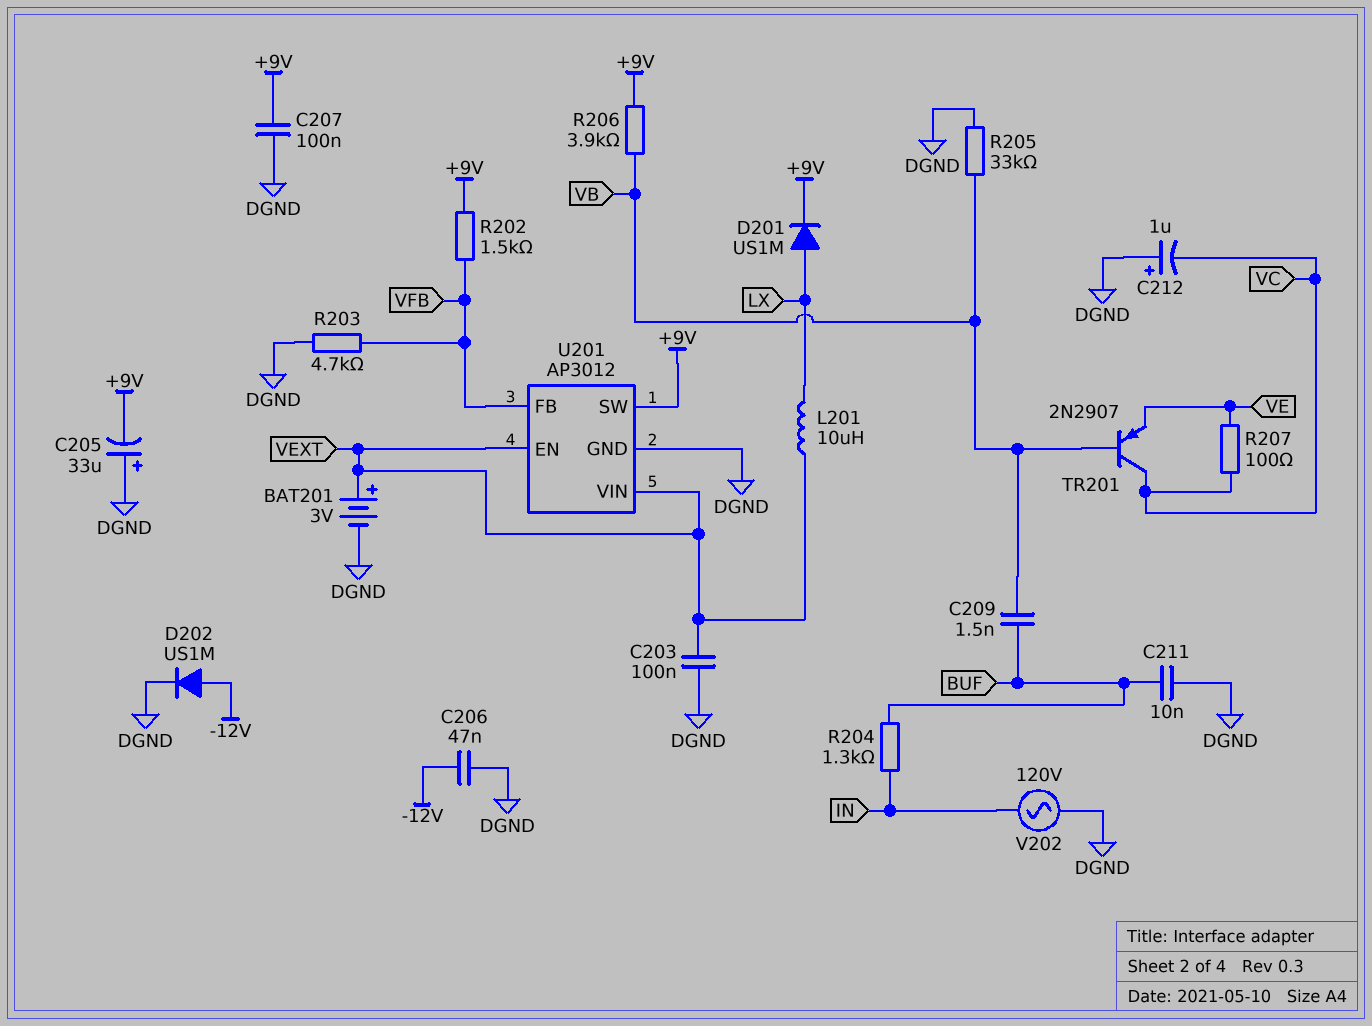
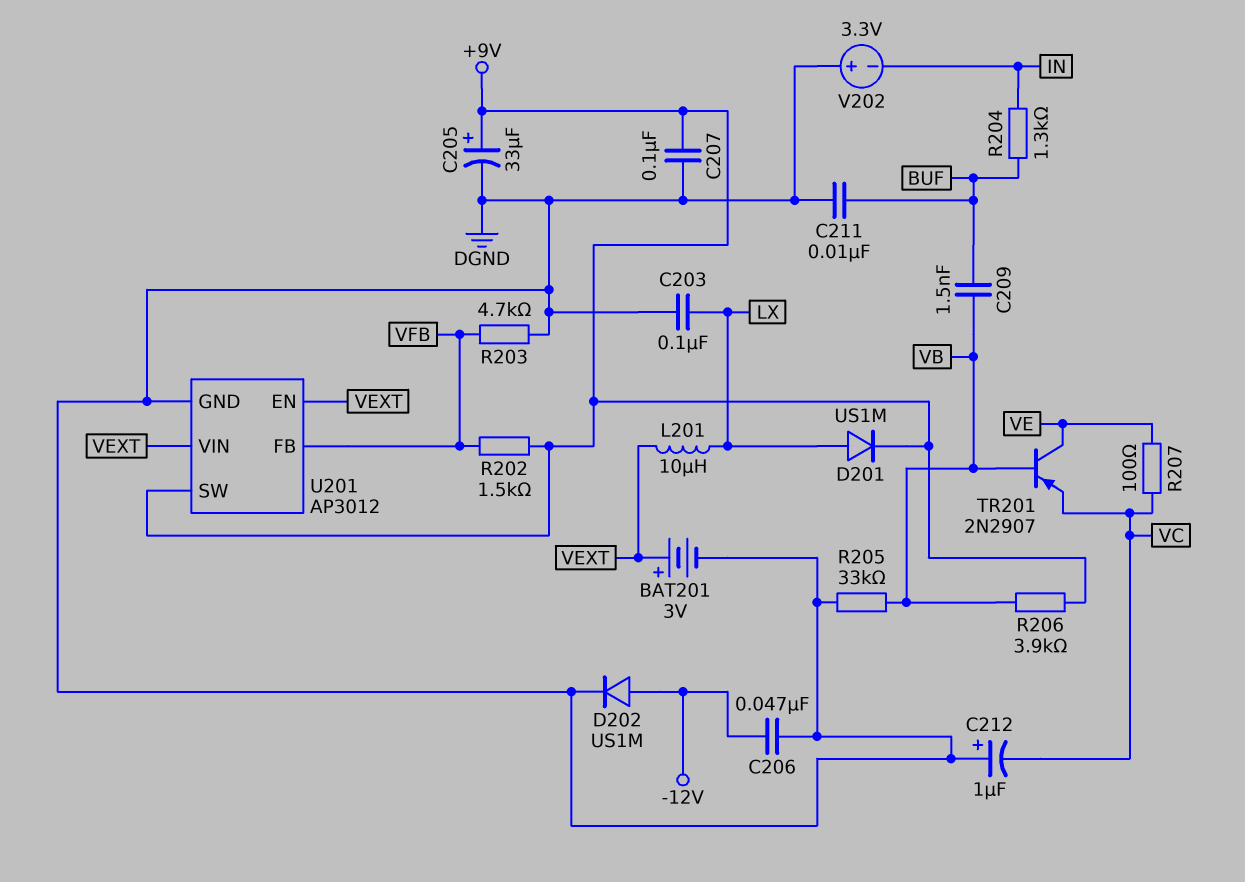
C203: 100nF (DGND, VEXT) -> 100nF (DGND, LX)
C205: 33uF (plus DGND, minus +9V) -> 33uF (plus +9V, minus DGND)
TR201: PNP 2N2907 (B VB, C VC, E VE) -> PNP 2N2907 (B VB, C VE, E VC)
V202: AC 120V (DGND, IN) -> 3.3V (plus DGND, minus IN)

